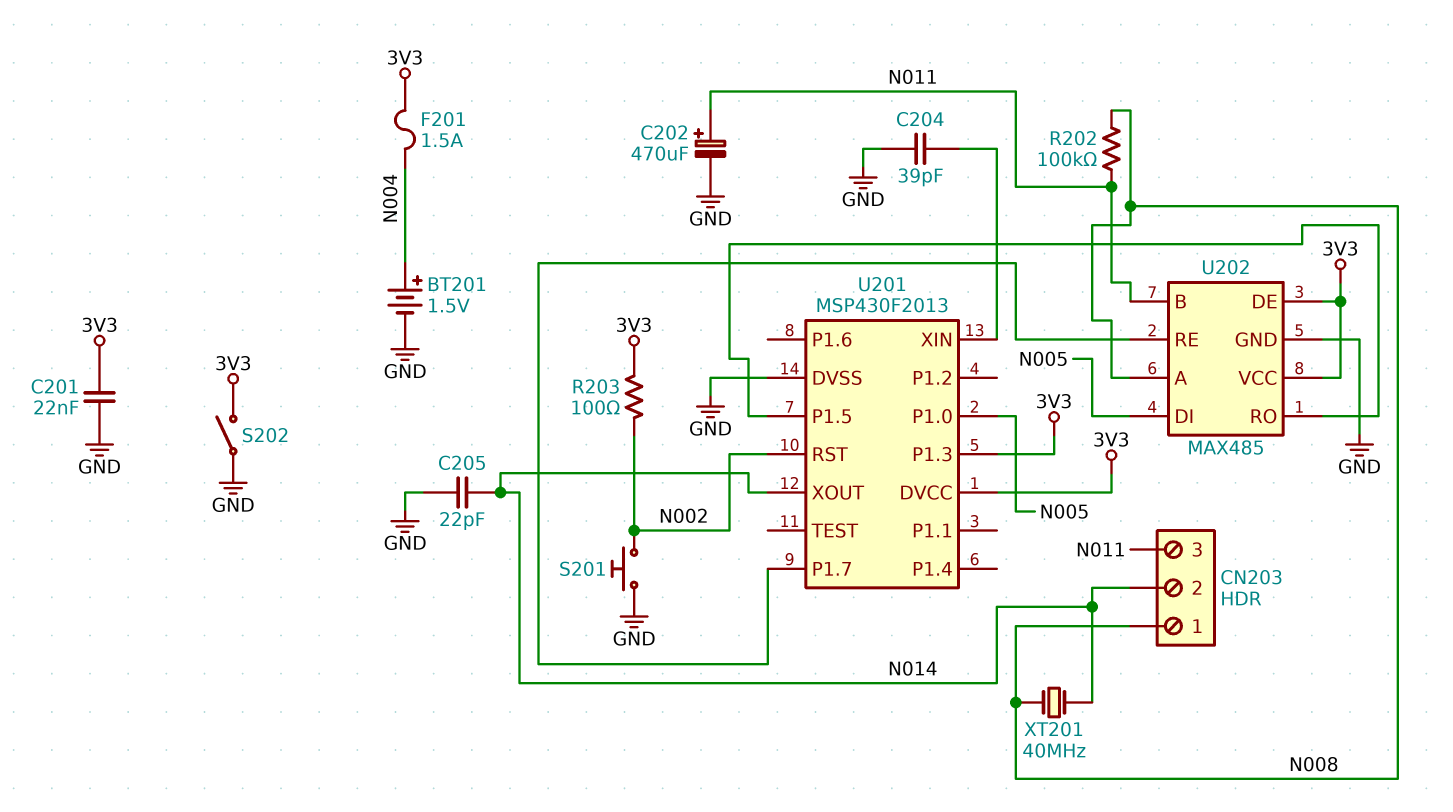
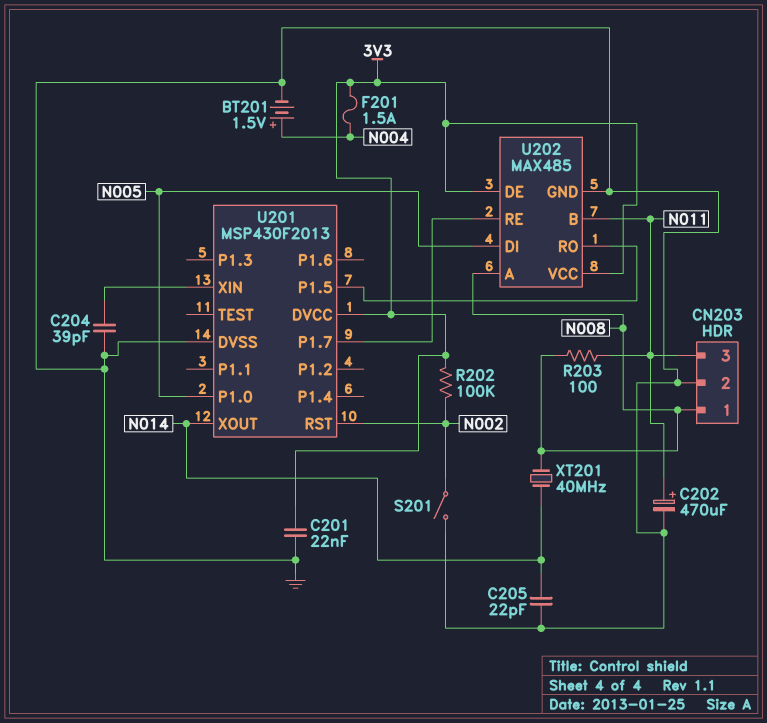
CN203 pin 2: N014 -> GND
R202: 100k (N008, N011) -> 100k (3V3, N002)
R203: 100 (3V3, N002) -> 100 (N008, N011)
S201: button (GND, N002) -> switch (GND, N002)
S202: switch (3V3, GND) -> none
U201 pin P1.3: 3V3 -> none

